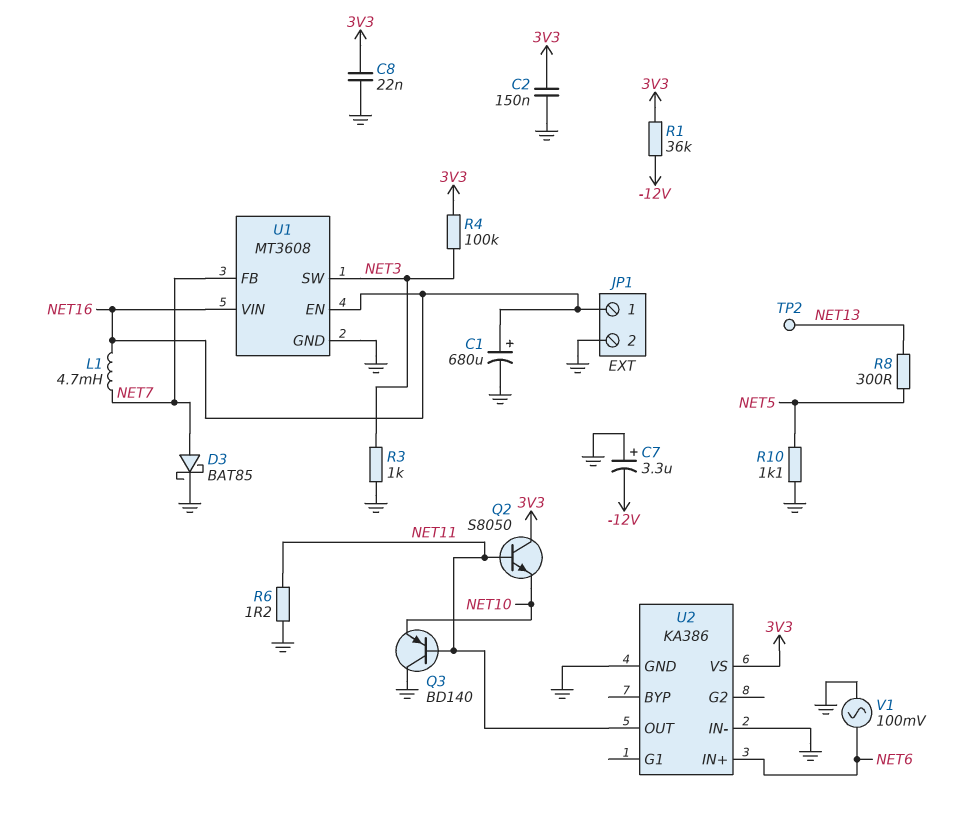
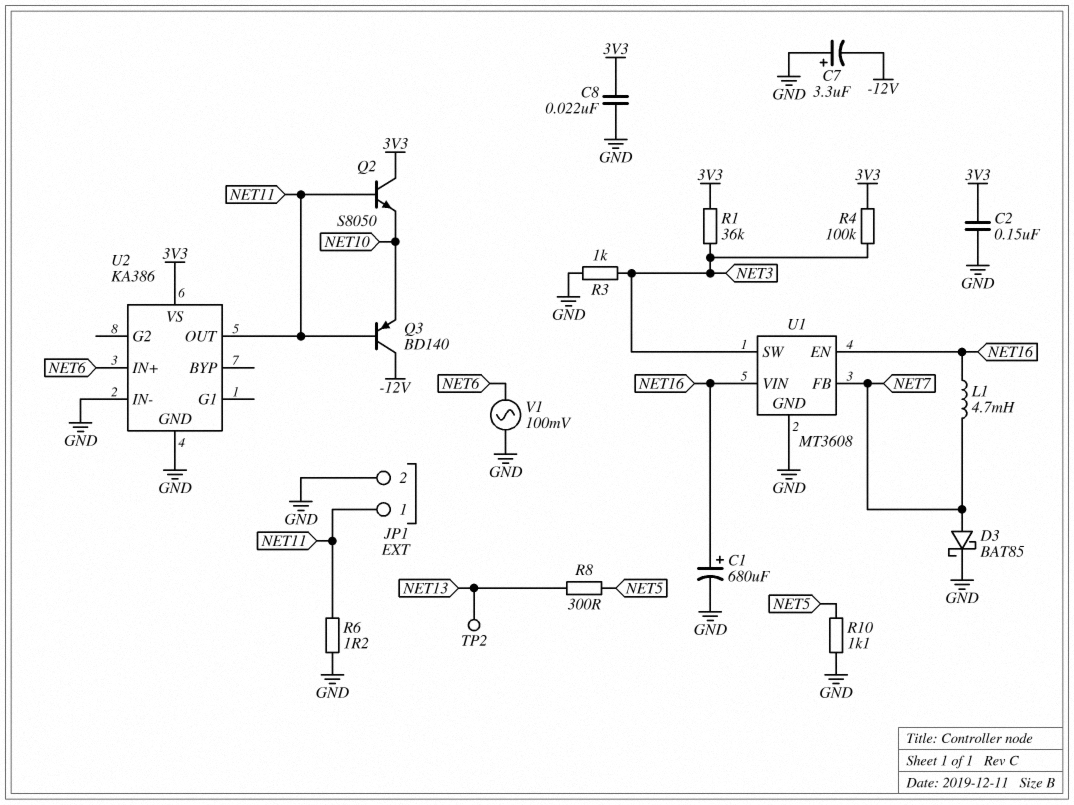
JP1 pin 1: NET16 -> NET11
Q3: PNP BD140 (B NET11, C GND, E NET10) -> PNP BD140 (B NET11, C -12V, E NET10)
R1: 36k (-12V, 3V3) -> 36k (3V3, NET3)

